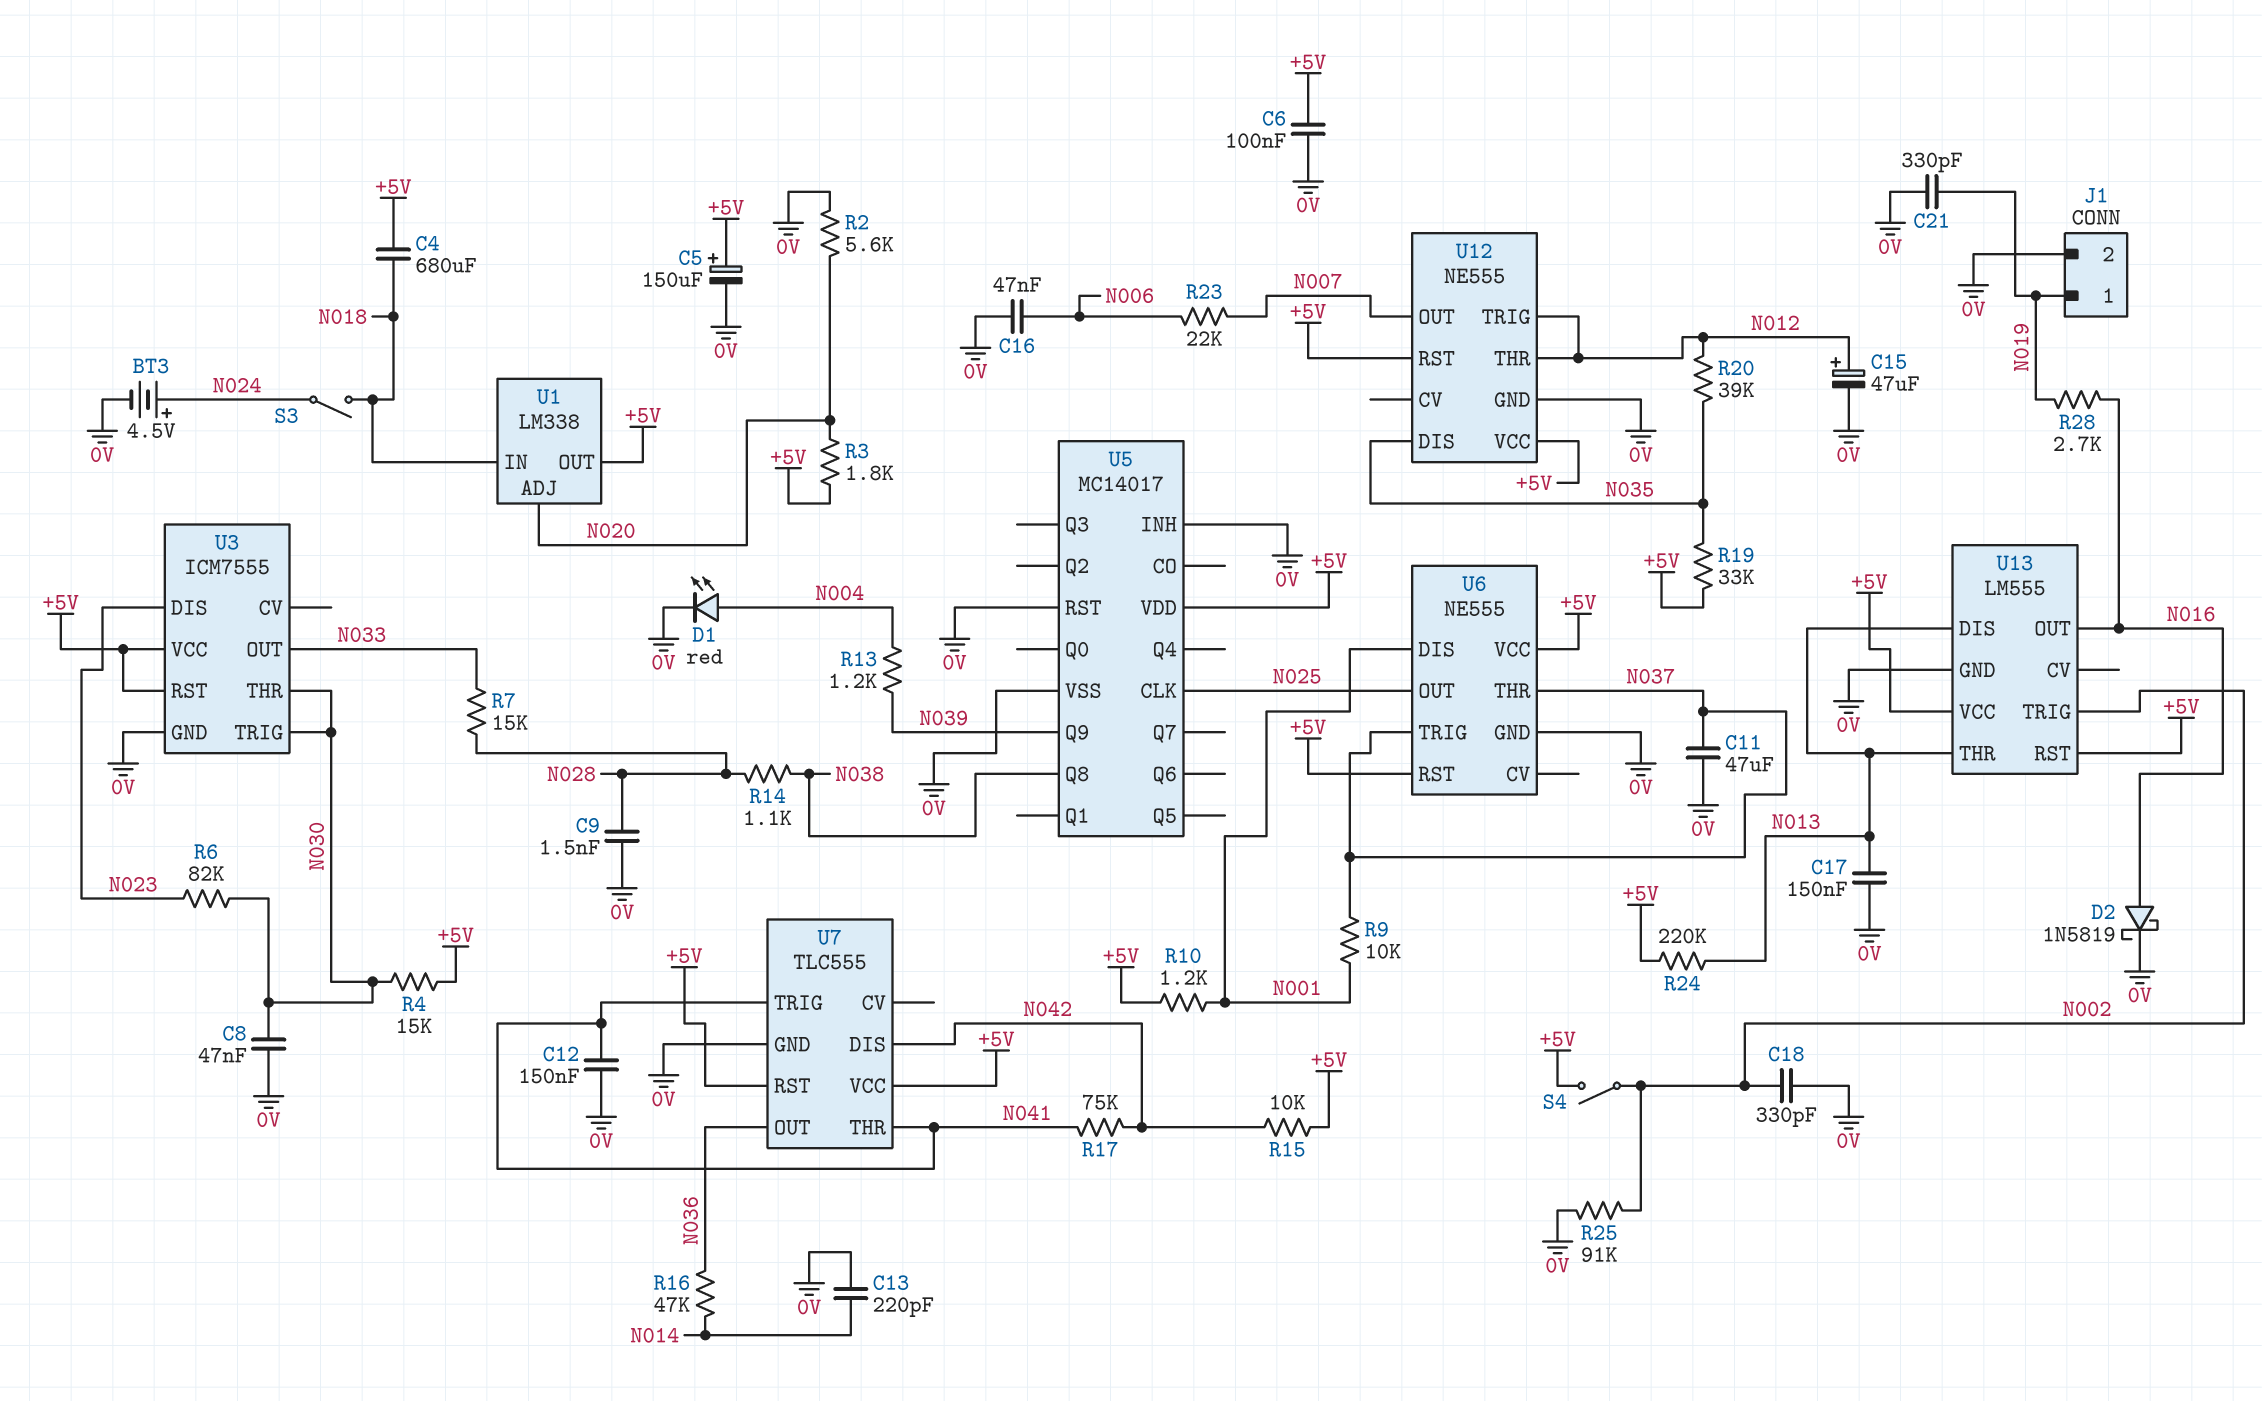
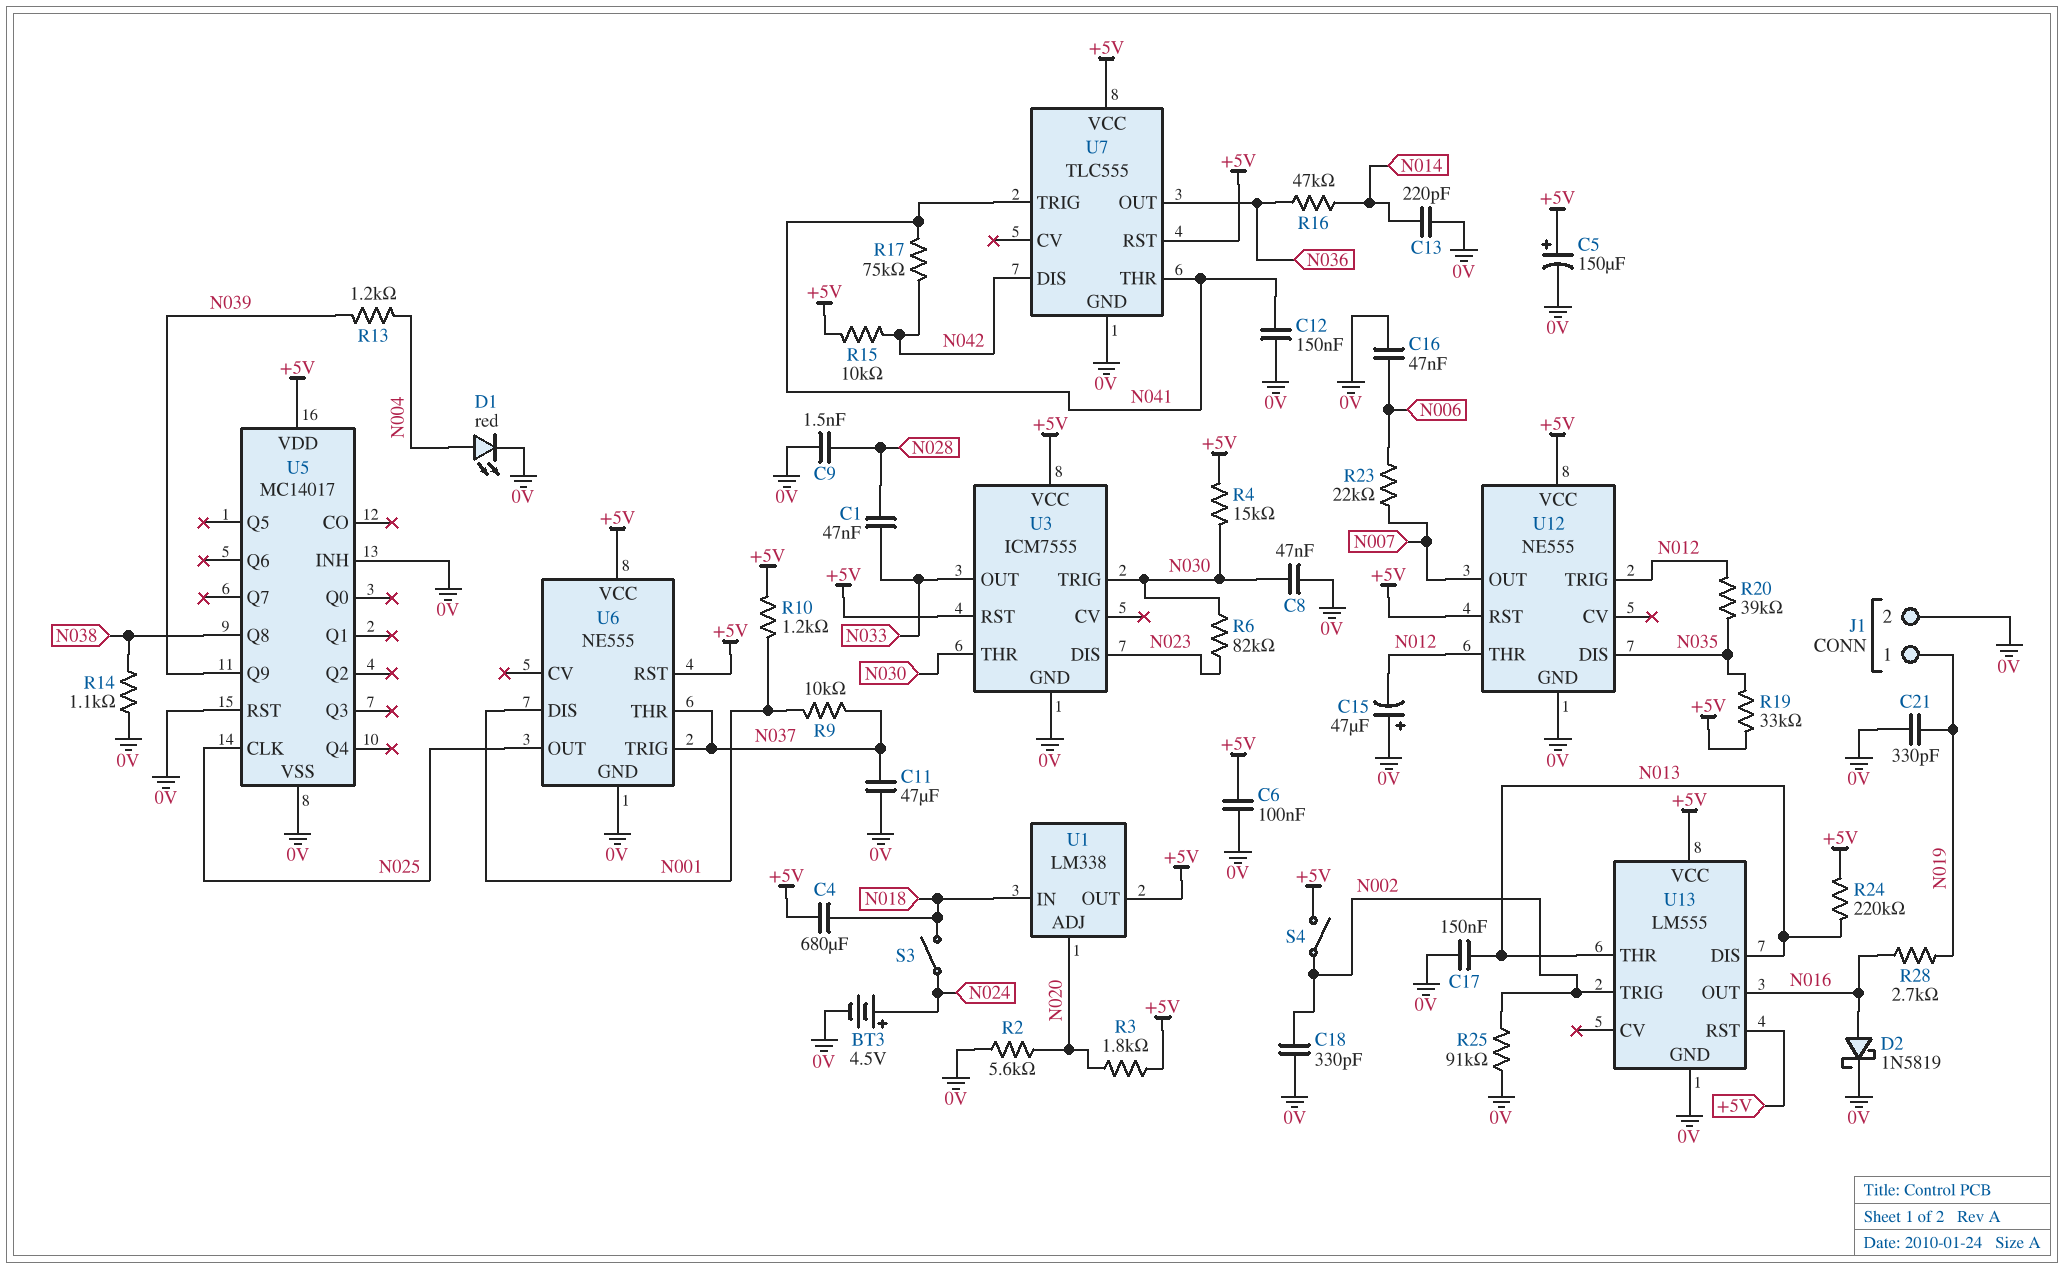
C1: none -> 47nF (N028, N033)
C15: 47uF (plus N012, minus 0V) -> 47uF (plus 0V, minus N012)
R7: 15k (N028, N033) -> none
R14: 1.1k (N028, N038) -> 1.1k (0V, N038)

